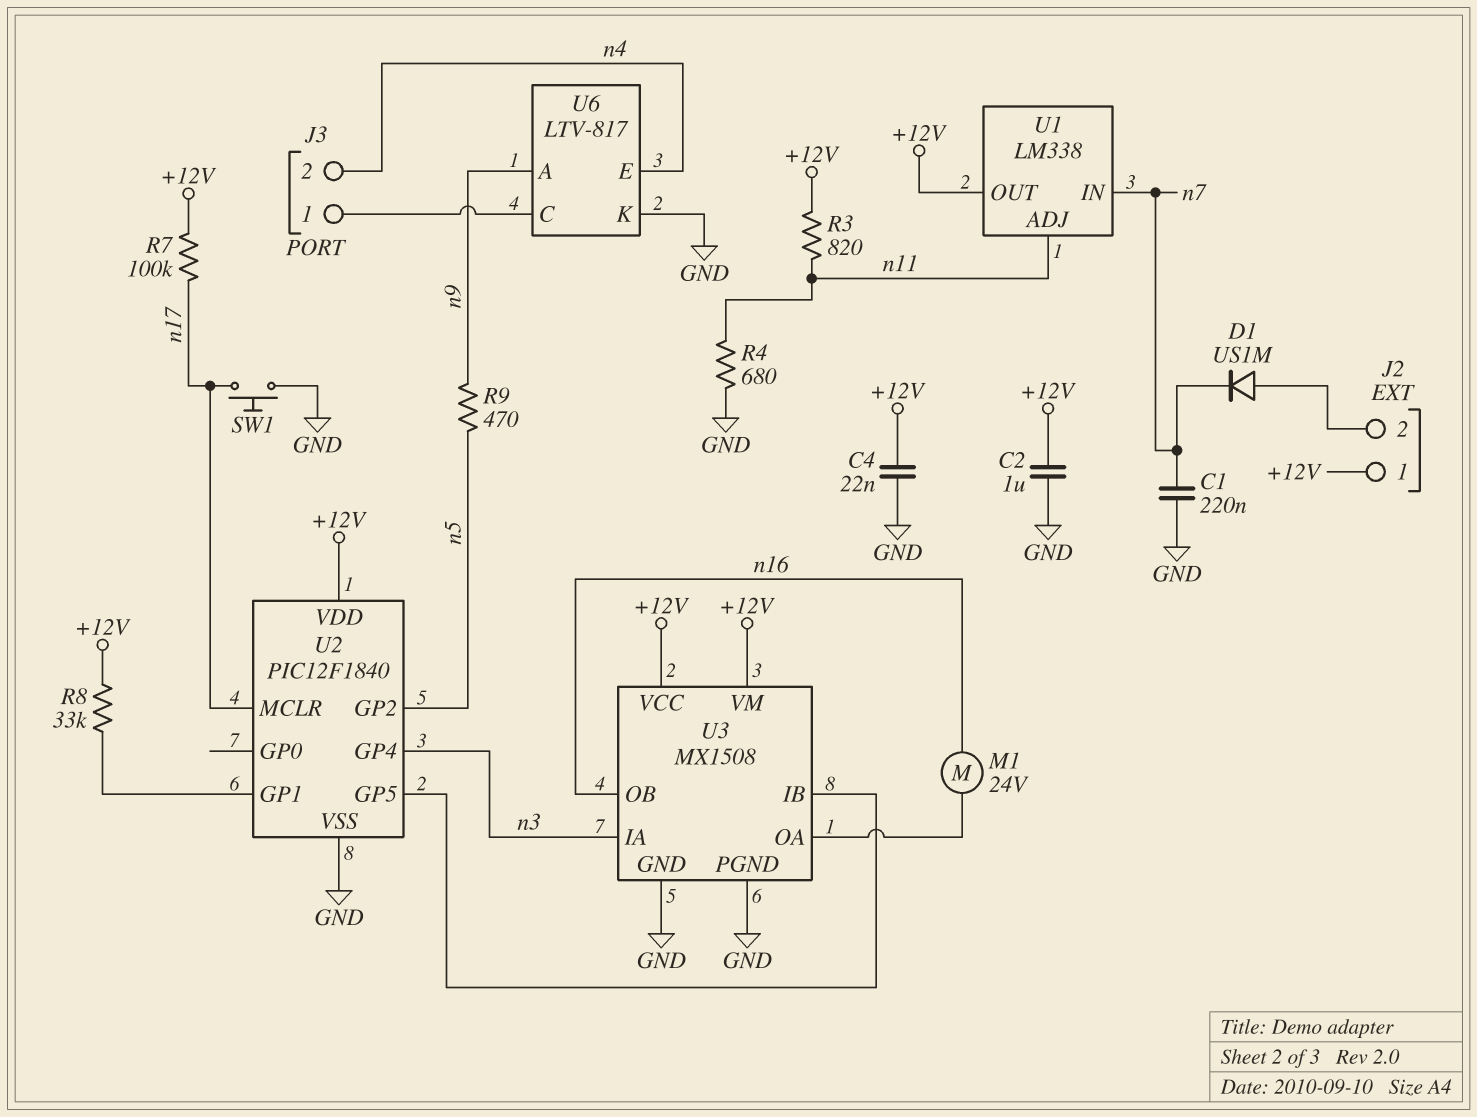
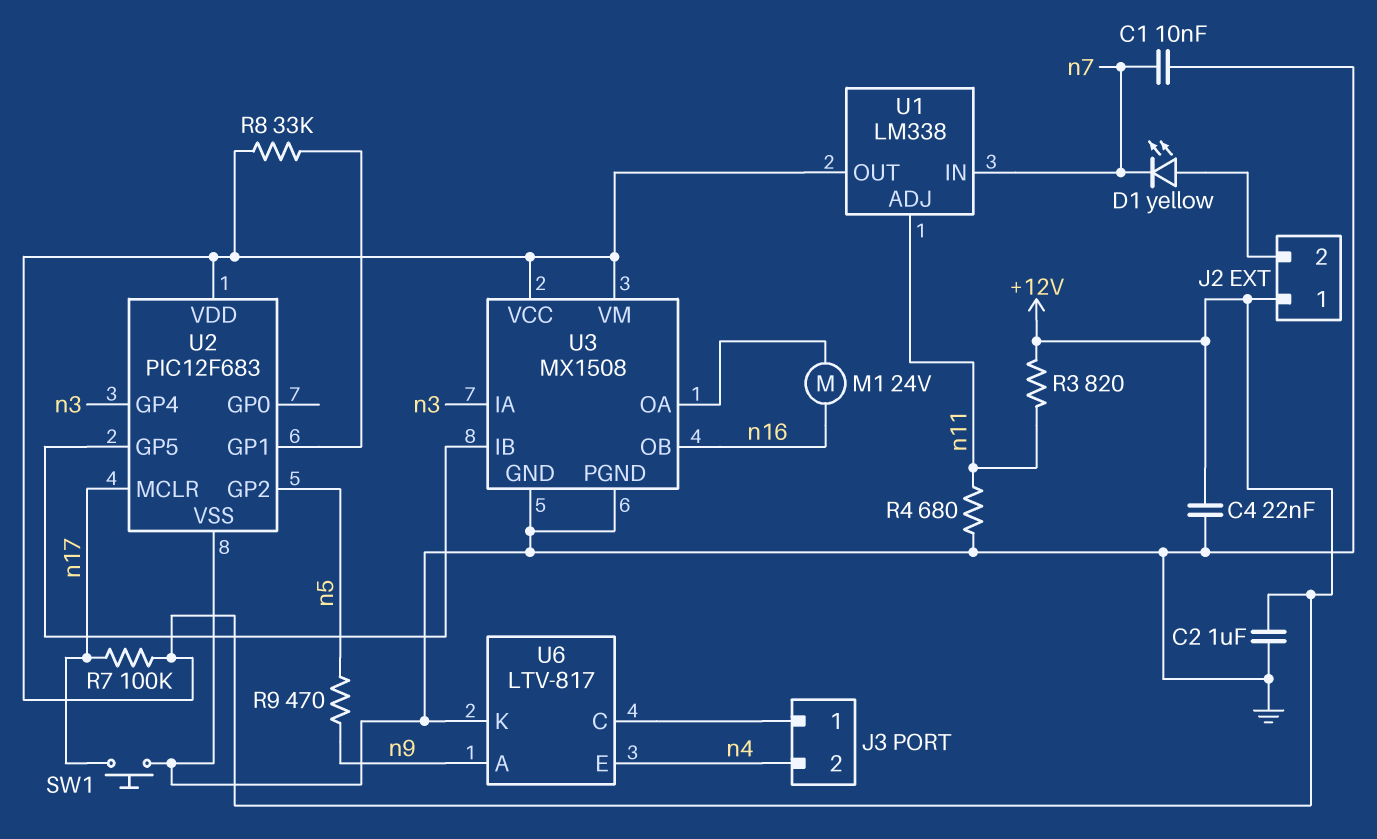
C1: 220nF (GND, n7) -> 10nF (GND, n7)
D1: diode US1M (A J2/2, K n7) -> LED yellow (A J2/2, K n7)
U2: PIC12F1840 -> PIC12F683

